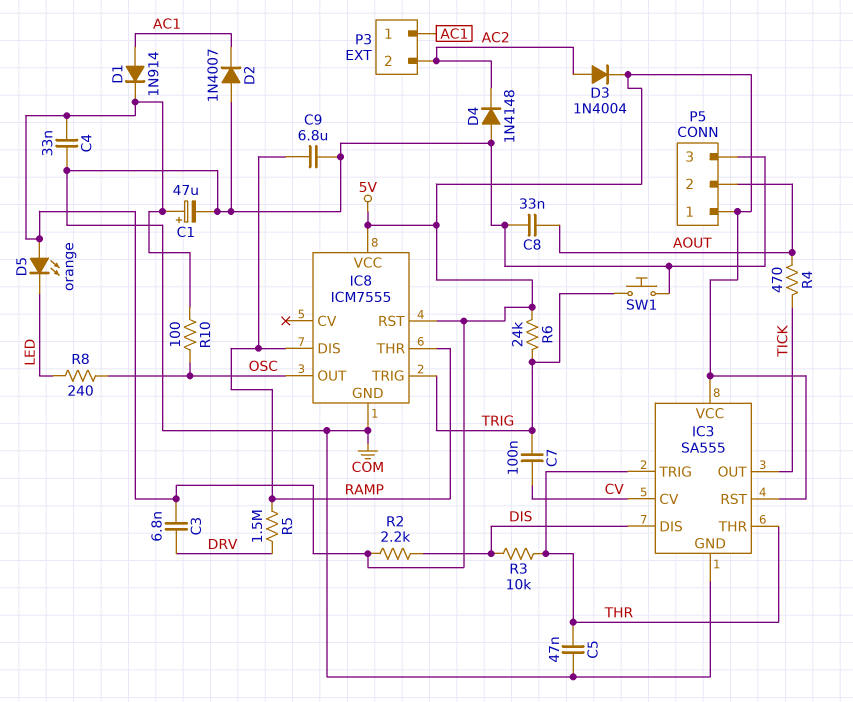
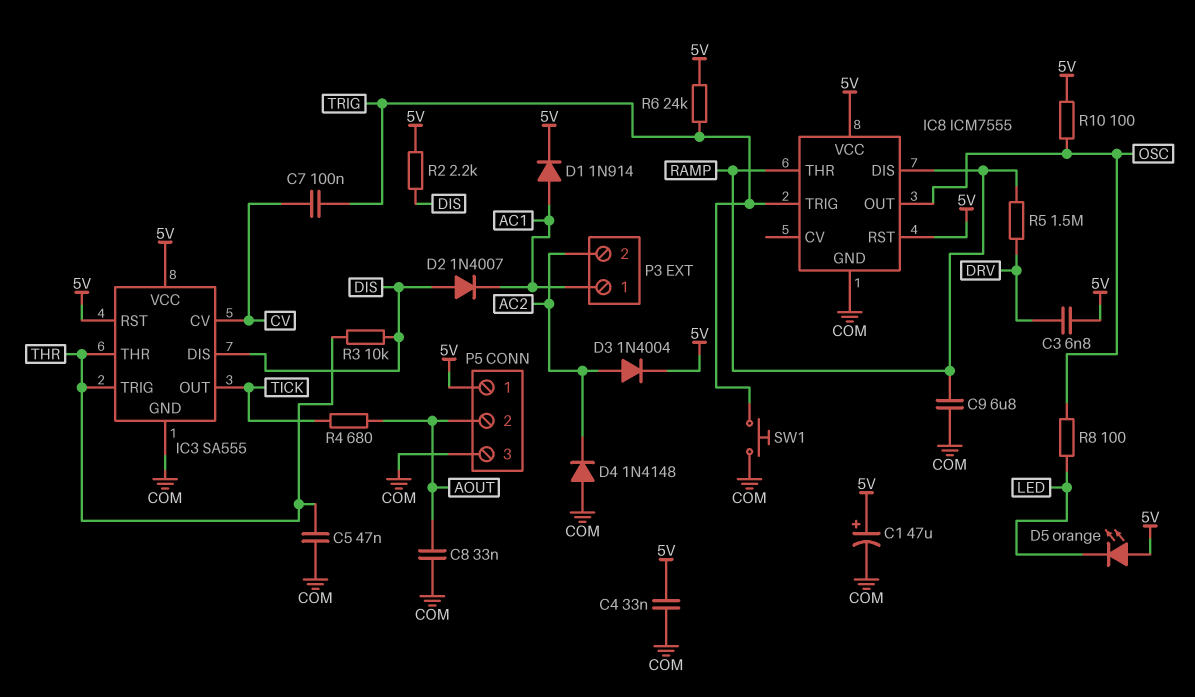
D2: diode 1N4007 (A COM, K AC1) -> diode 1N4007 (A DIS, K AC1)
R4: 470 (AOUT, TICK) -> 680 (AOUT, TICK)
R8: 240 (LED, OSC) -> 100 (LED, OSC)

